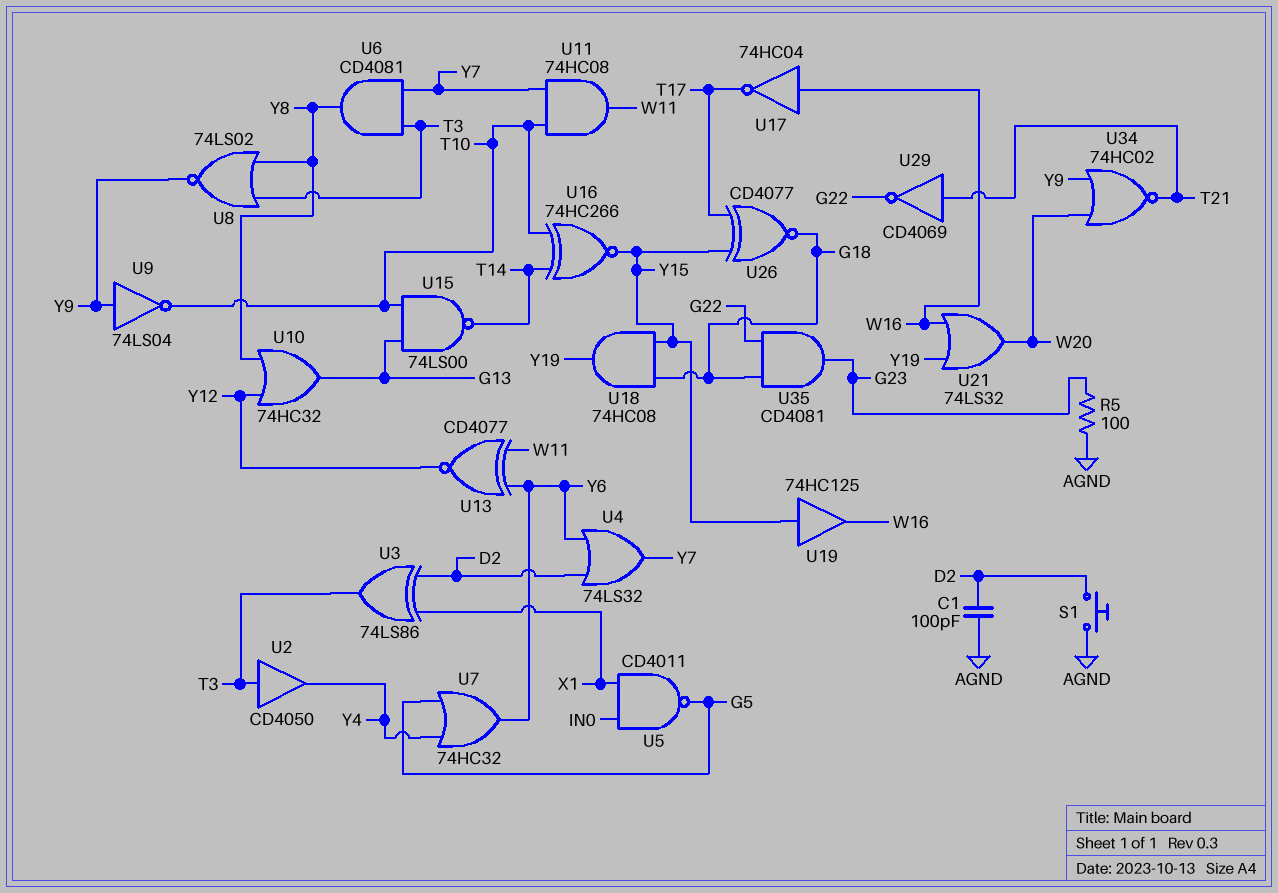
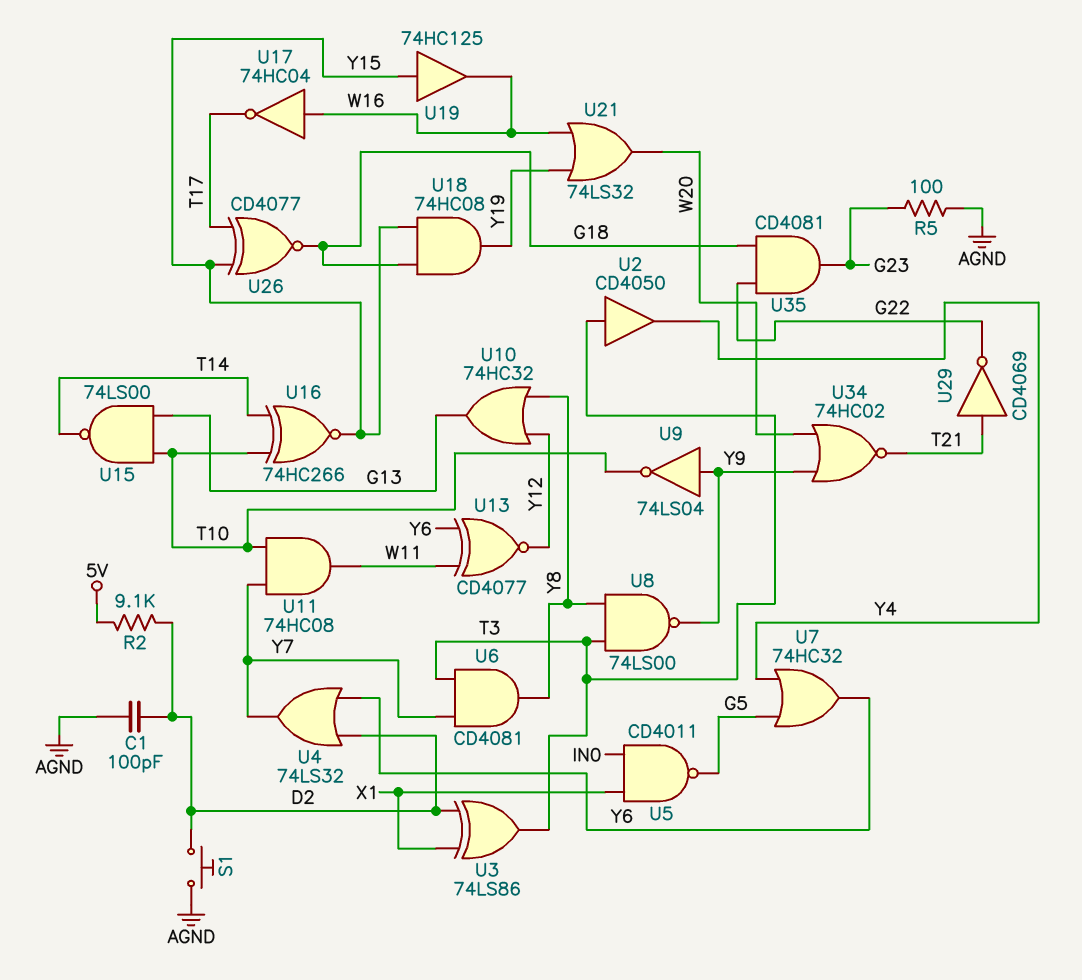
R2: none -> 9.1k (5V, D2)
U8: NOR 74LS02 (in T3, in Y8, out Y9) -> NAND 74LS00 (in T3, in Y8, out Y9)

